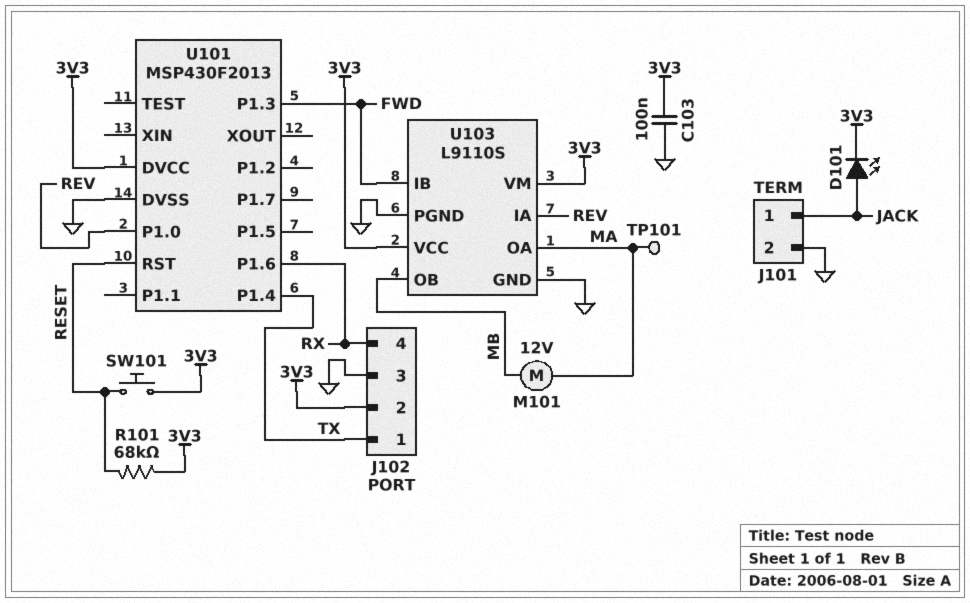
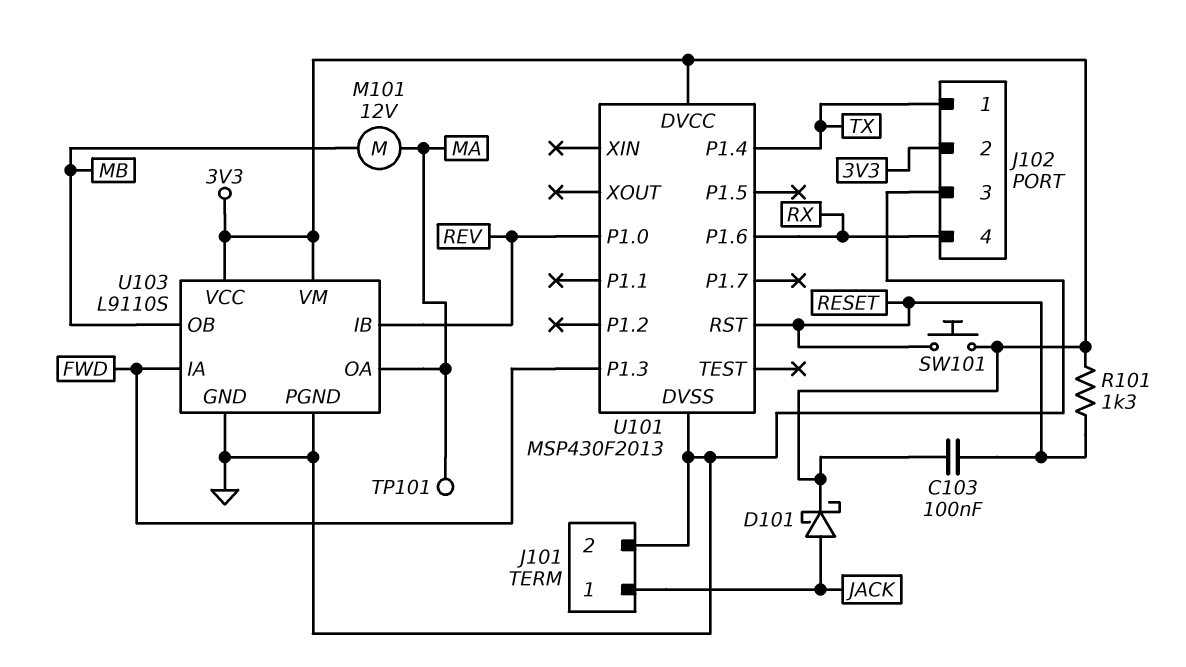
C103: 100nF (3V3, GND) -> 100nF (3V3, RESET)
D101: LED (A JACK, K 3V3) -> schottky (A JACK, K 3V3)
R101: 68k (3V3, RESET) -> 1.3k (3V3, RESET)
U103 pin IA: REV -> FWD
U103 pin IB: FWD -> REV

